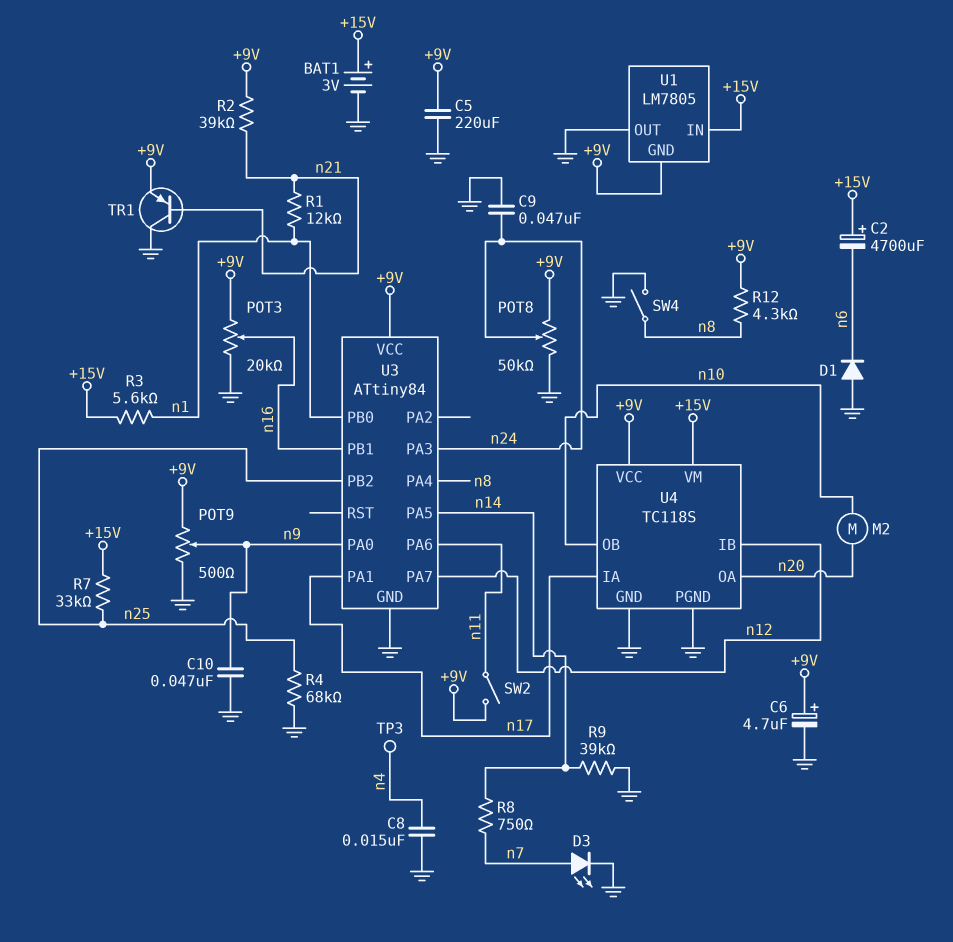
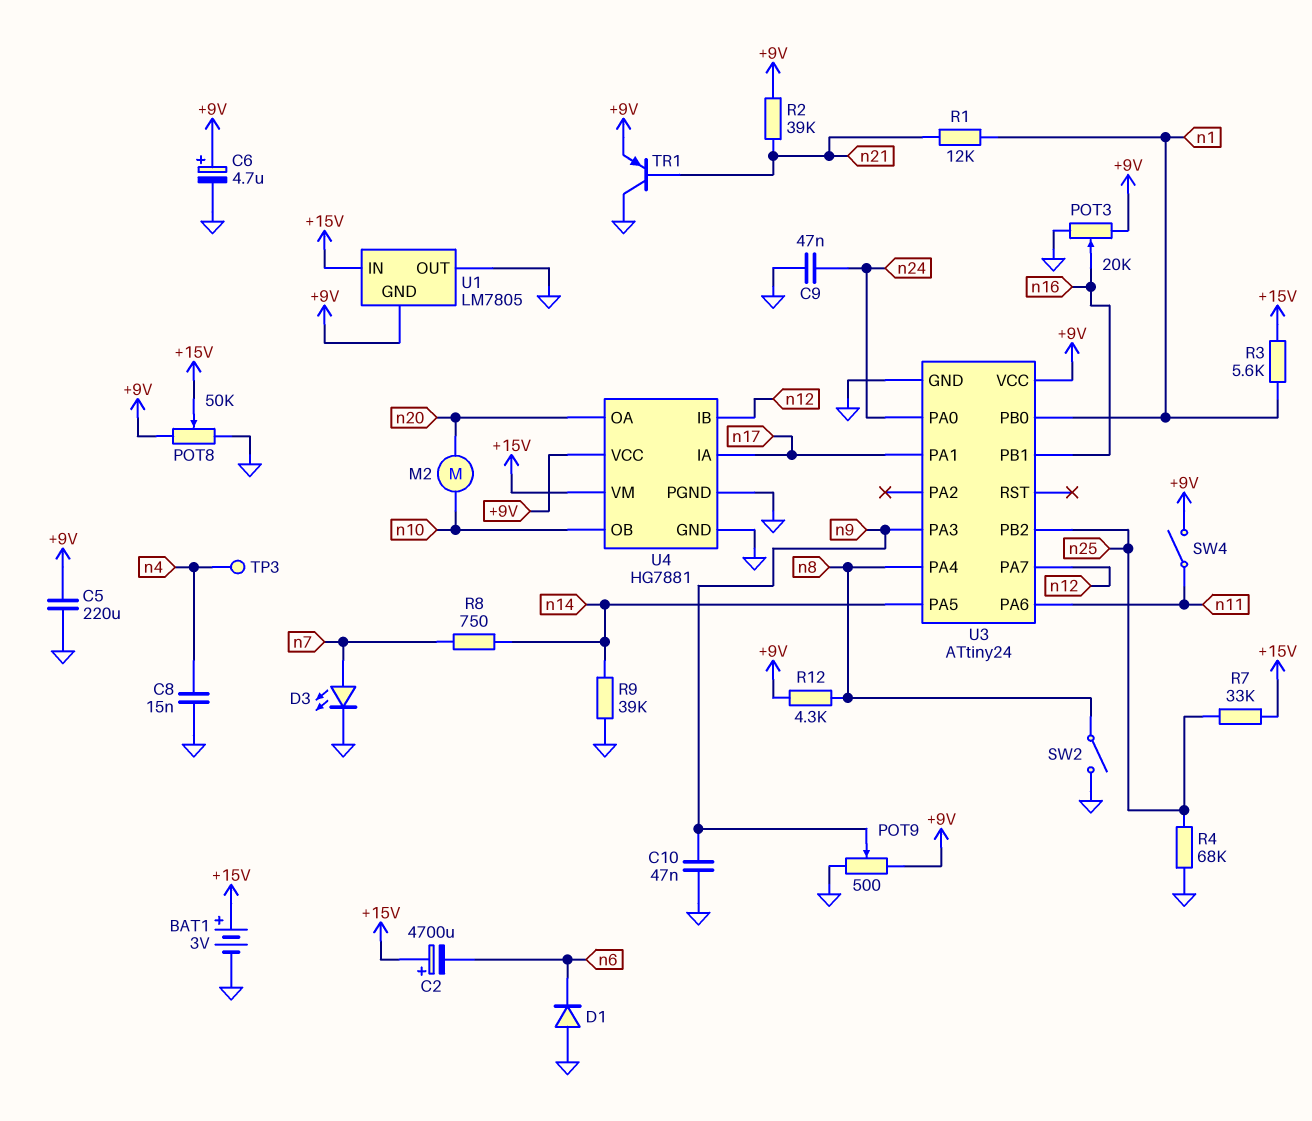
POT8: 50k (+9V, GND, wiper n24) -> 50k (+9V, GND, wiper +15V)
SW2: switch (+9V, n11) -> switch (GND, n8)
SW4: switch (GND, n8) -> switch (+9V, n11)
U3: ATtiny84 -> ATtiny24
U3 pin PA0: n9 -> n24
U3 pin PA3: n24 -> n9
U4: TC118S -> HG7881

